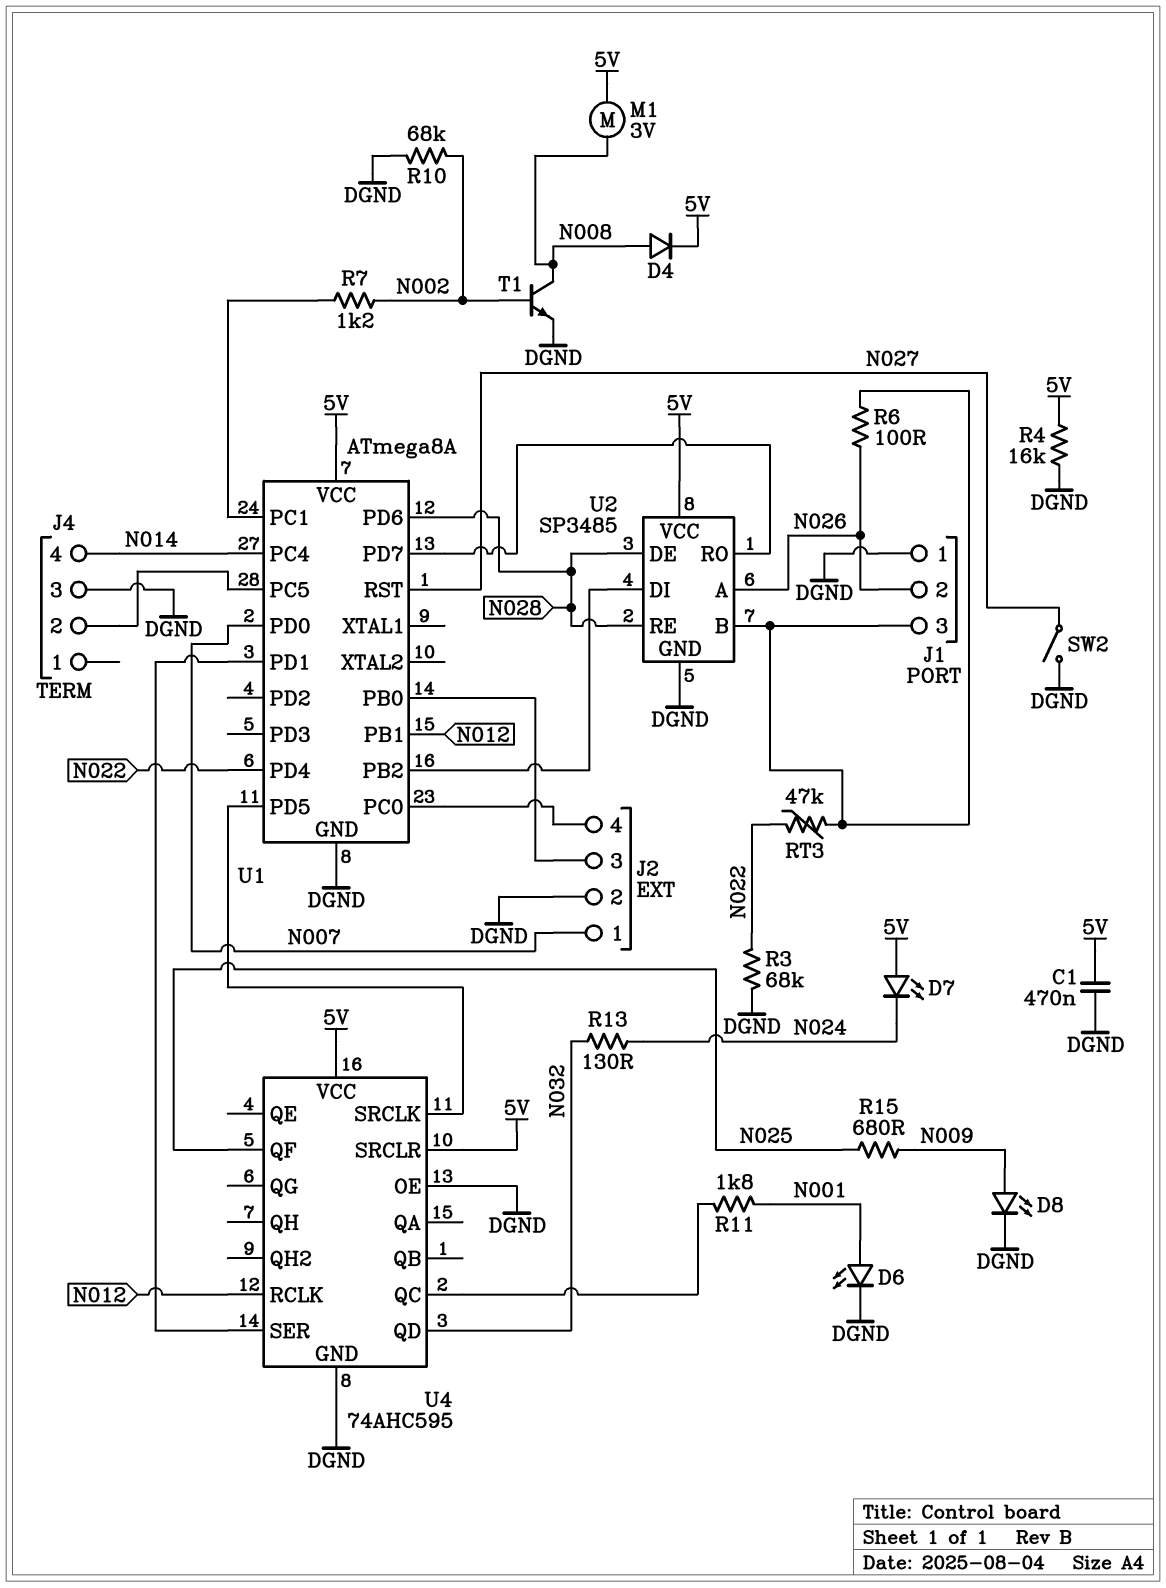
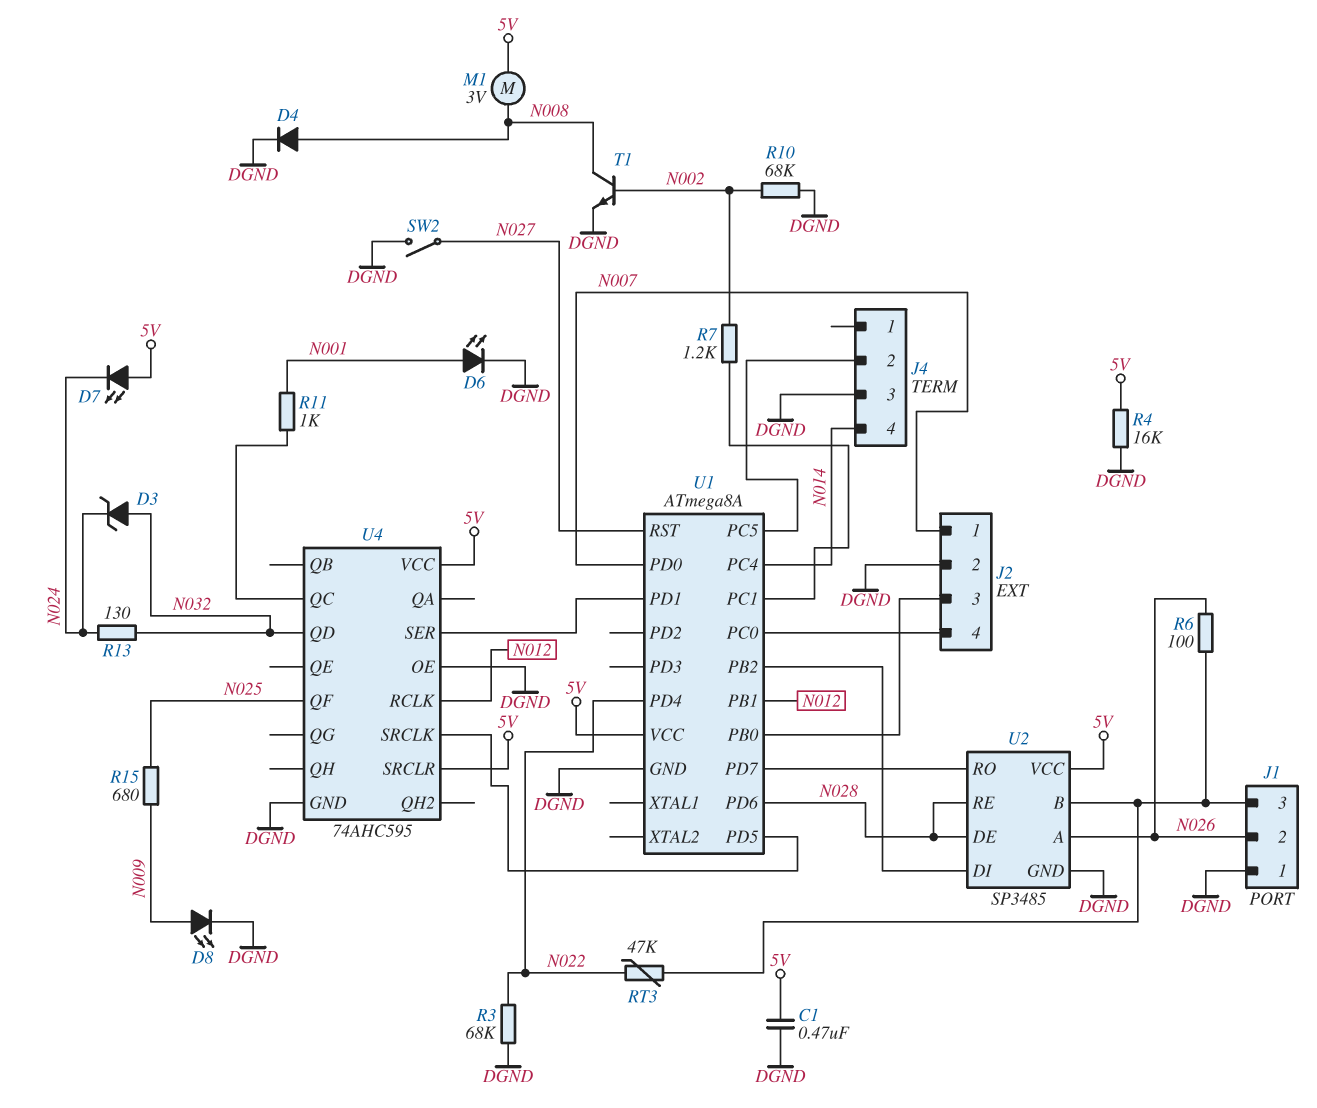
D3: none -> zener (A N032, K N024)
D4: diode (A N008, K 5V) -> diode (A N008, K DGND)
R11: 1.8k (N001, U4/QC) -> 1k (N001, U4/QC)

